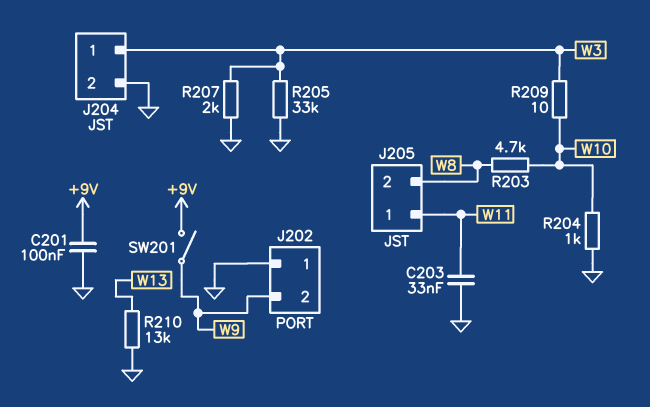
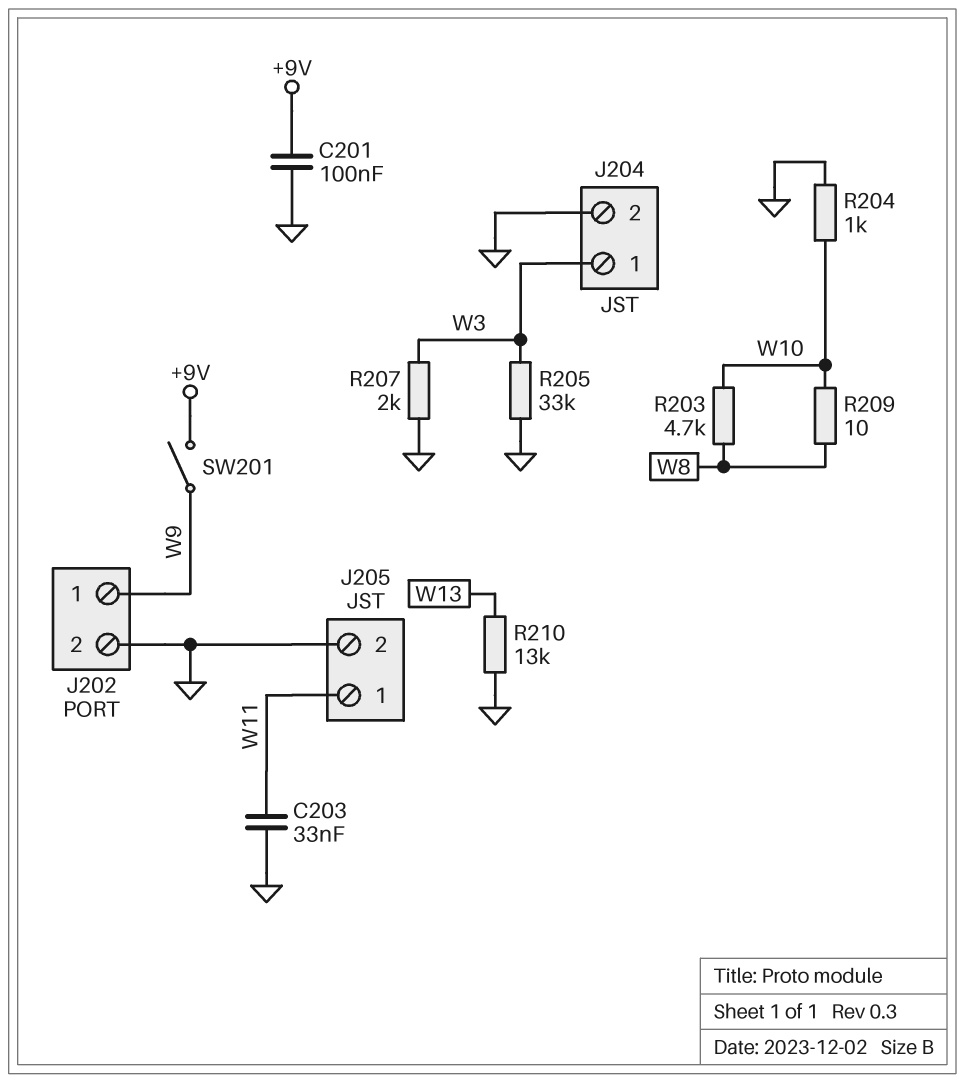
J202 pin 1: GND -> W9
J202 pin 2: W9 -> GND
J205 pin 2: W8 -> GND
R209: 10 (W3, W10) -> 10 (W8, W10)

